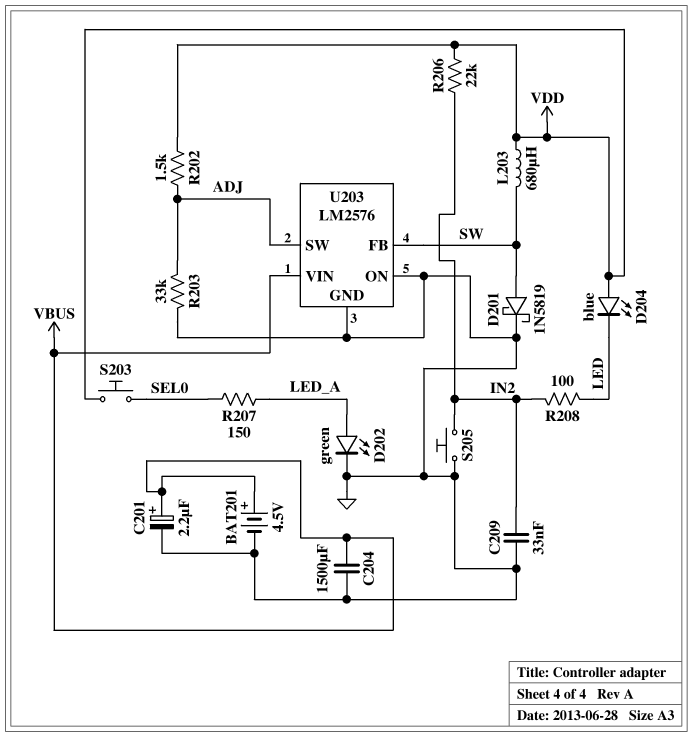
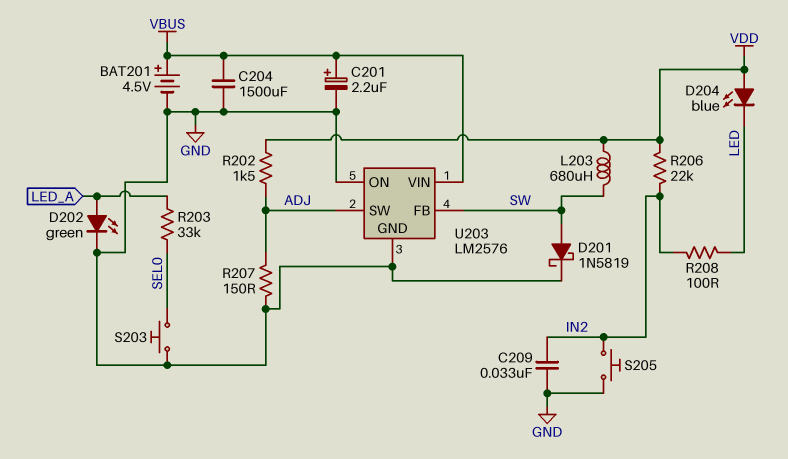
R203: 33k (ADJ, GND) -> 33k (LED_A, SEL0)
R207: 150 (LED_A, SEL0) -> 150 (ADJ, GND)
S203: button (SEL0, VDD) -> button (GND, SEL0)

